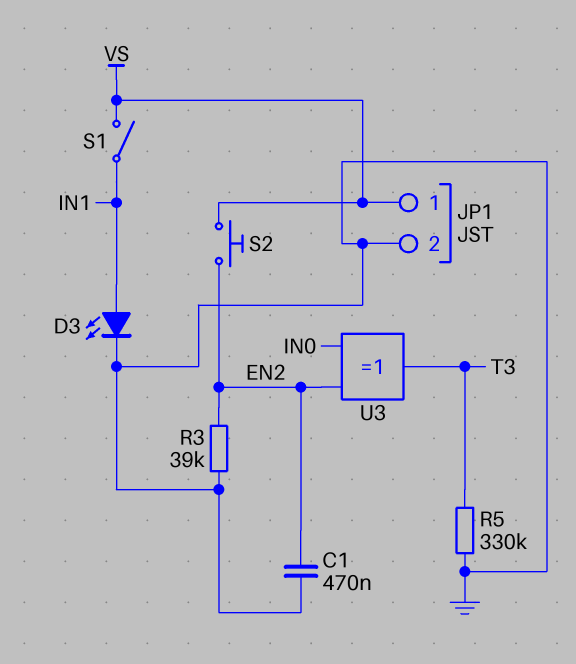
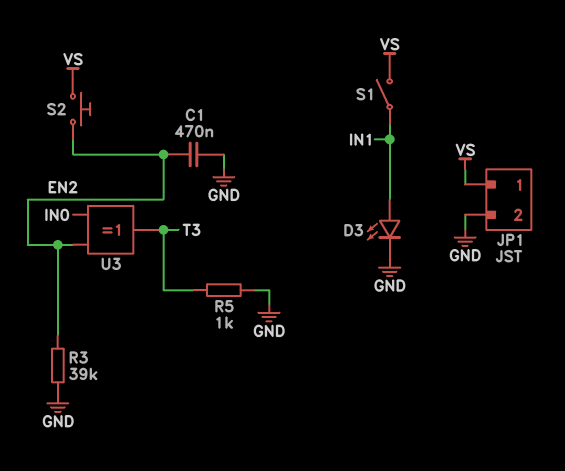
R5: 330k (GND, T3) -> 1k (GND, T3)

